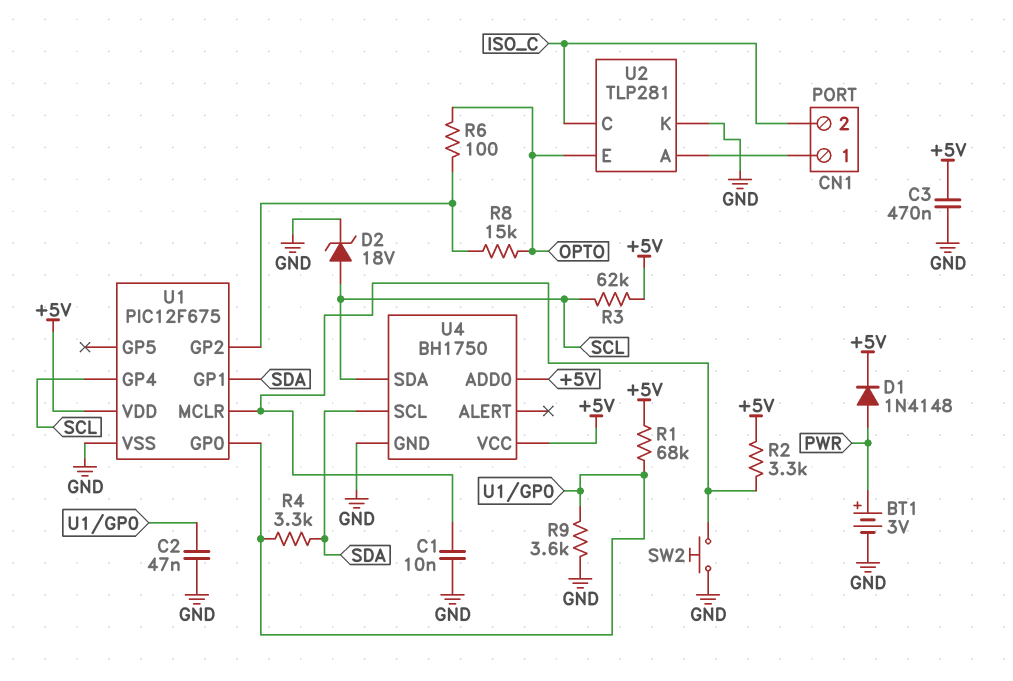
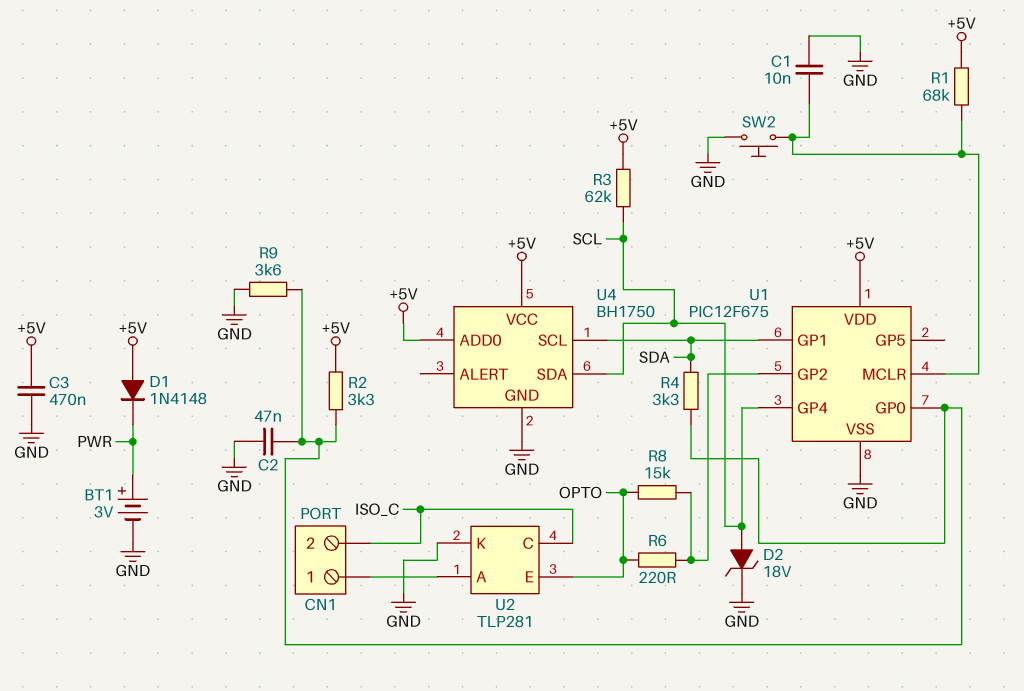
D1: diode 1N4148 (A PWR, K +5V) -> diode 1N4148 (A +5V, K PWR)
R1: 68k (+5V, U1/GP0) -> 68k (+5V, U1/MCLR)
R2: 3.3k (+5V, U1/MCLR) -> 3.3k (+5V, U1/GP0)
R6: 100 (OPTO, U1/GP2) -> 220 (OPTO, U1/GP2)

